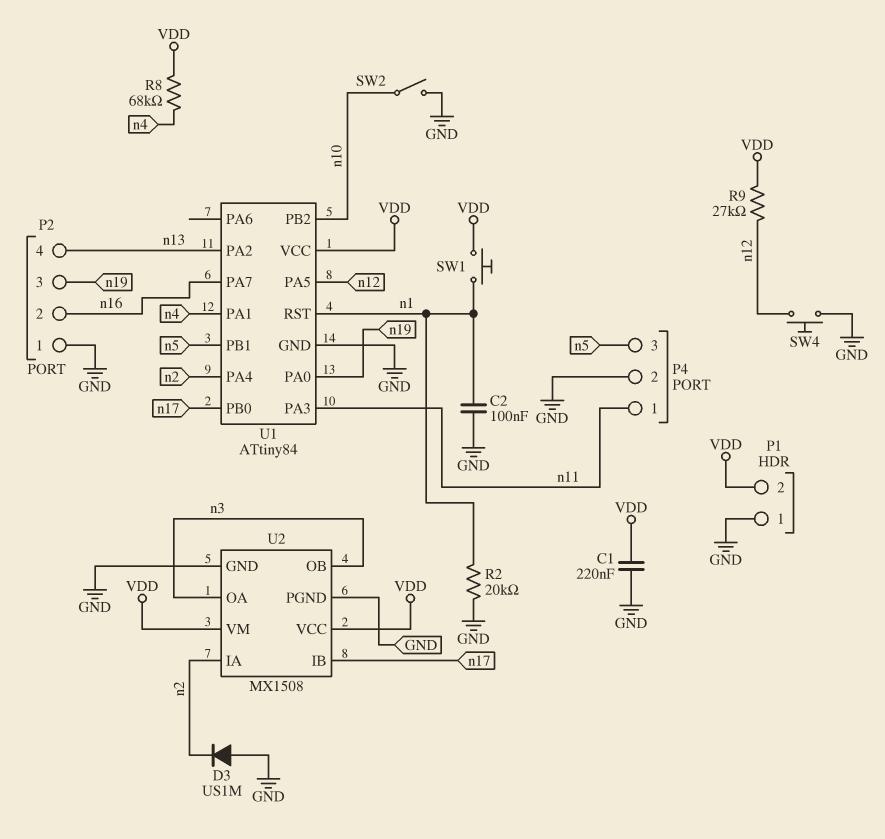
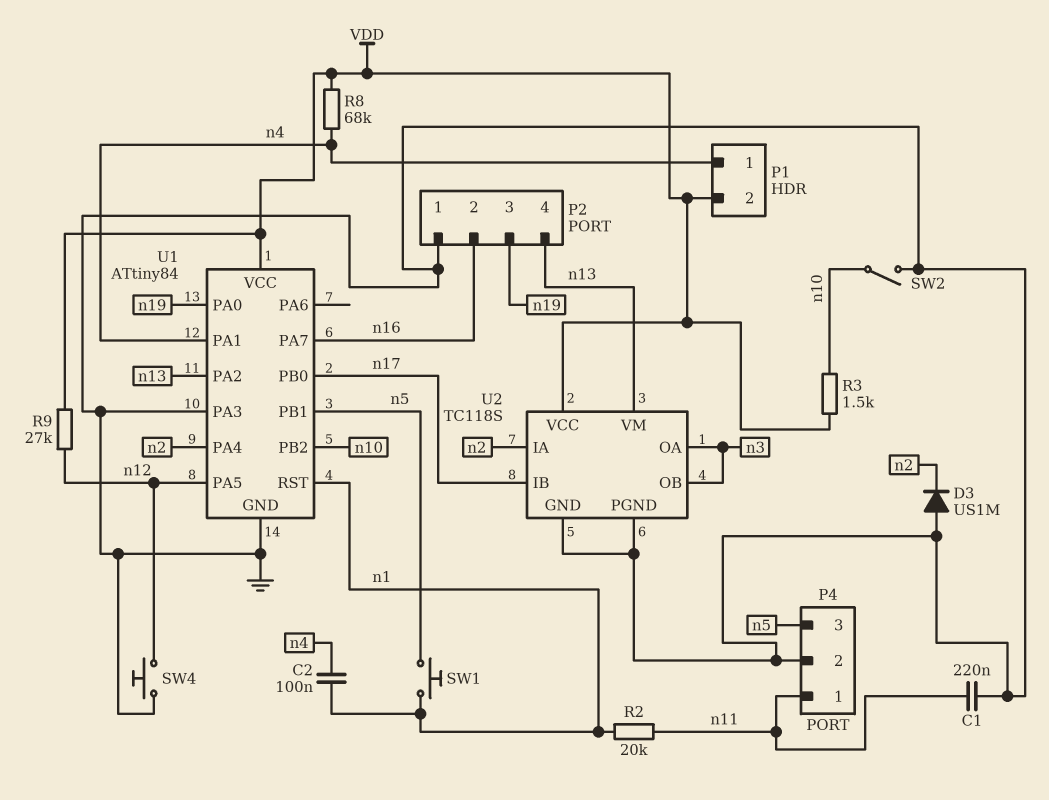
C1: 220nF (GND, VDD) -> 220nF (GND, n11)
C2: 100nF (GND, n1) -> 100nF (n1, n4)
P1 pin 1: GND -> n4
R2: 20k (GND, n1) -> 20k (n1, n11)
R3: none -> 1.5k (VDD, n10)
SW1: button (VDD, n1) -> button (n1, n5)
U1 pin PA3: n11 -> GND
U2: MX1508 -> TC118S
U2 pin VM: VDD -> n13

